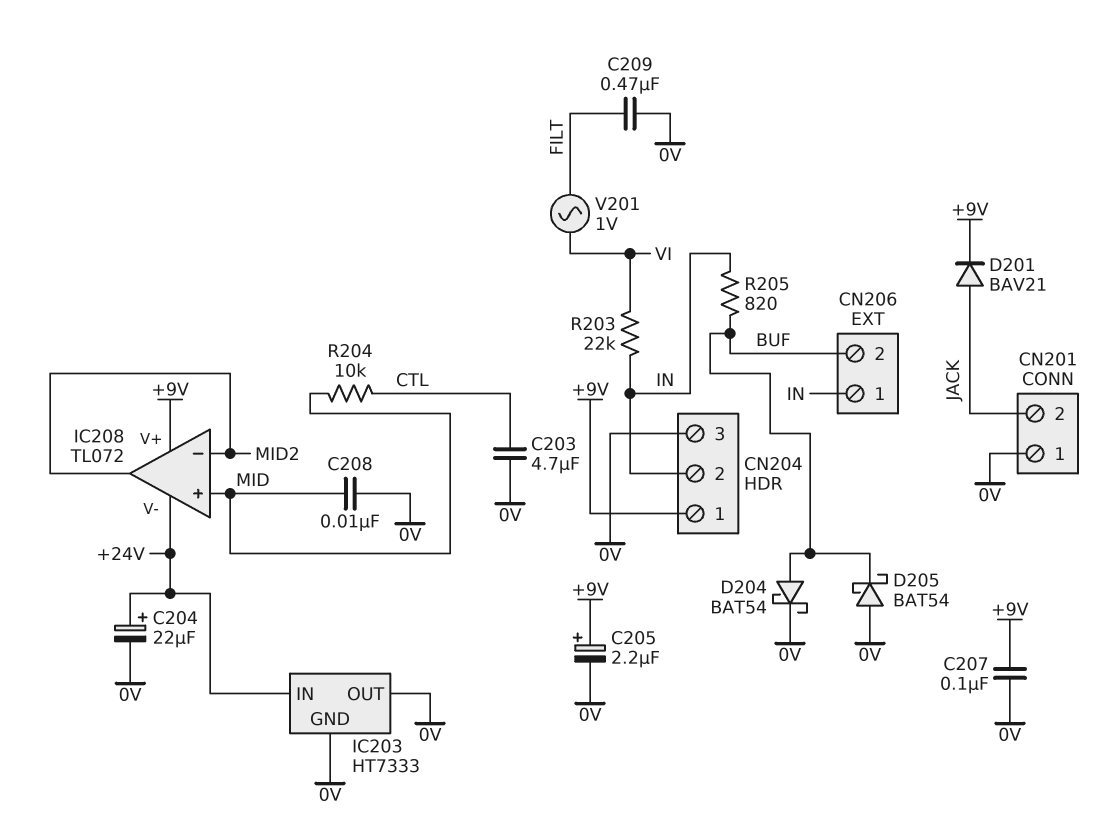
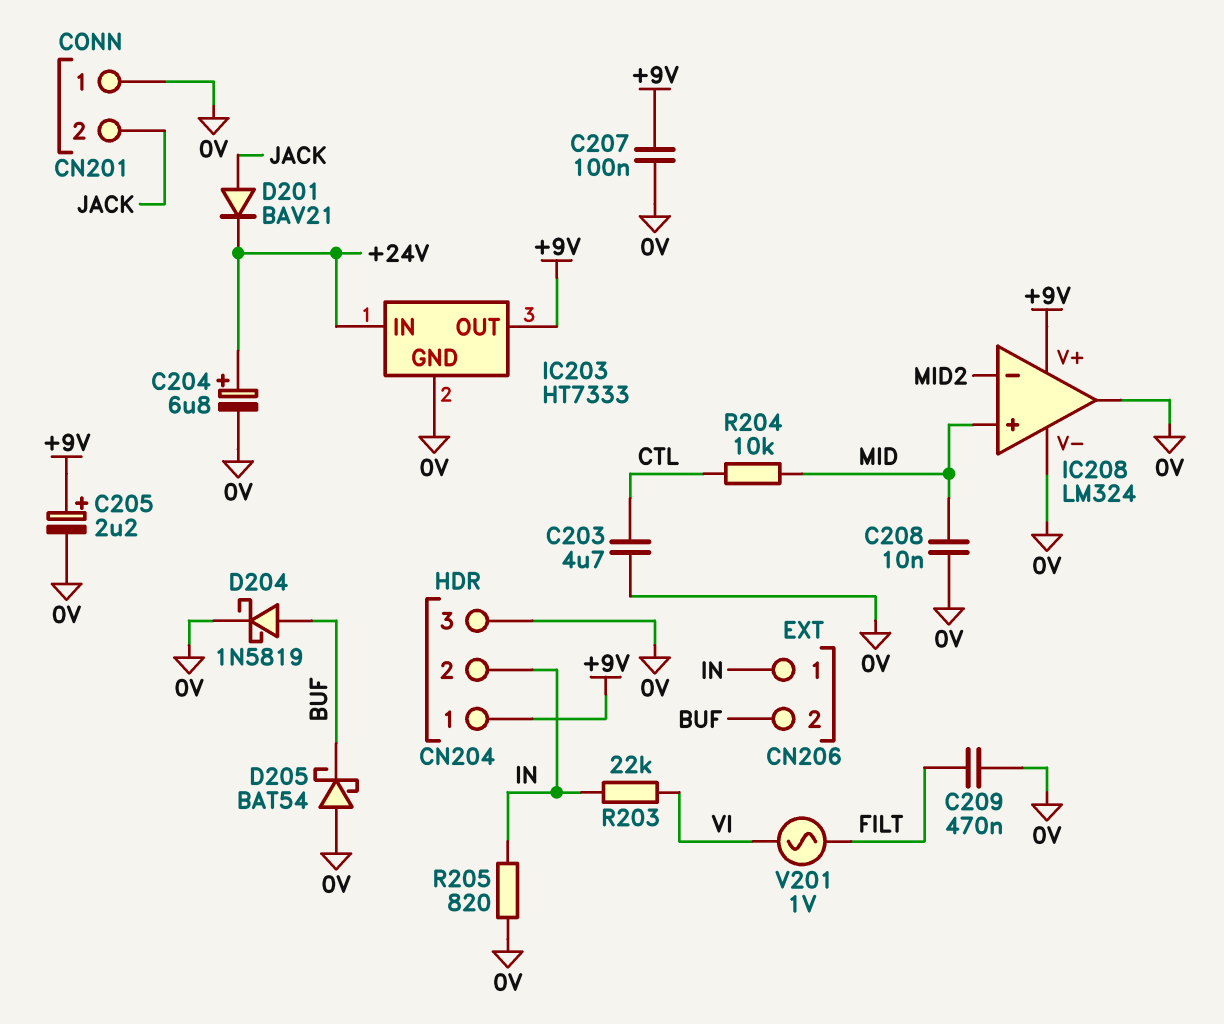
C204: 22uF (plus +24V, minus 0V) -> 6.8uF (plus +24V, minus 0V)
D201: diode BAV21 (A JACK, K +9V) -> diode BAV21 (A JACK, K +24V)
D204: schottky BAT54 (A BUF, K 0V) -> schottky 1N5819 (A BUF, K 0V)
IC203 pin OUT: 0V -> +9V
IC208: TL072 -> LM324
IC208 pin V-: +24V -> 0V
IC208 pin out: MID2 -> 0V
R205: 820 (BUF, IN) -> 820 (0V, IN)

